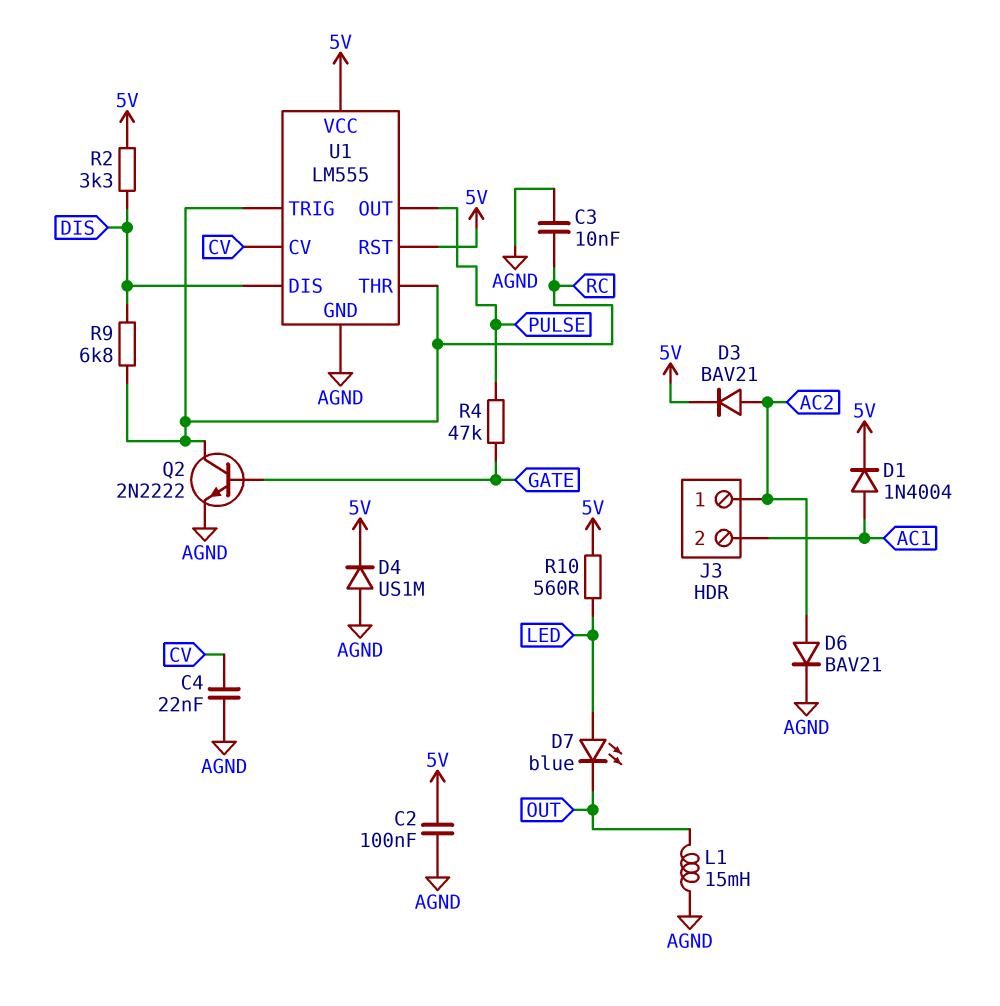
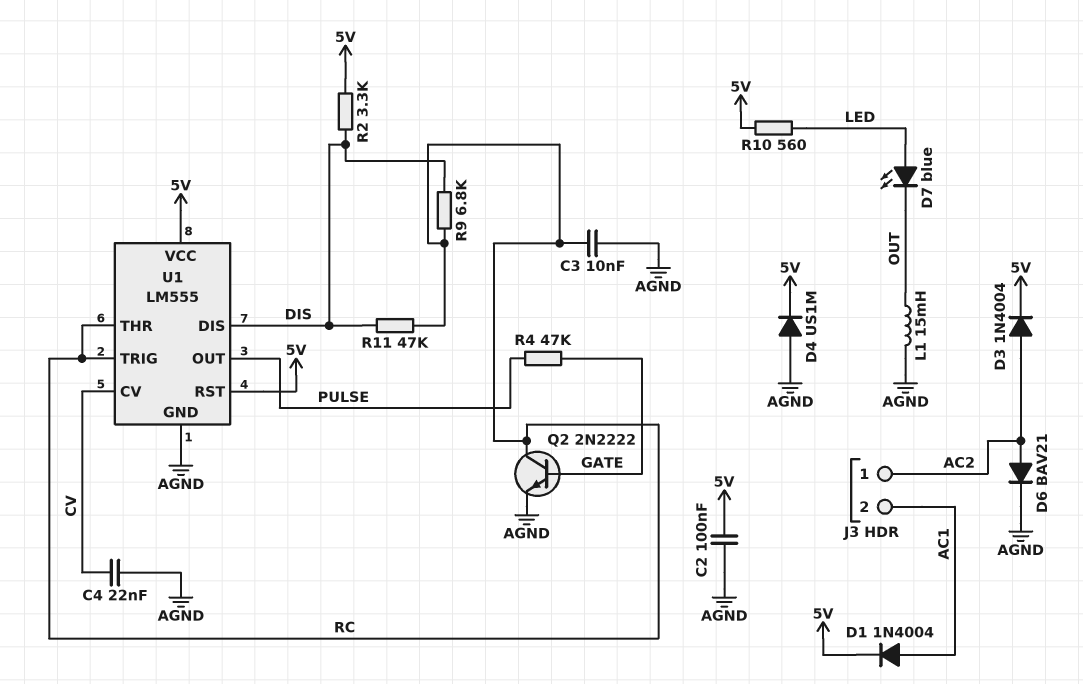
D3: diode BAV21 (A AC2, K 5V) -> diode 1N4004 (A AC2, K 5V)
R11: none -> 47k (DIS, RC)

